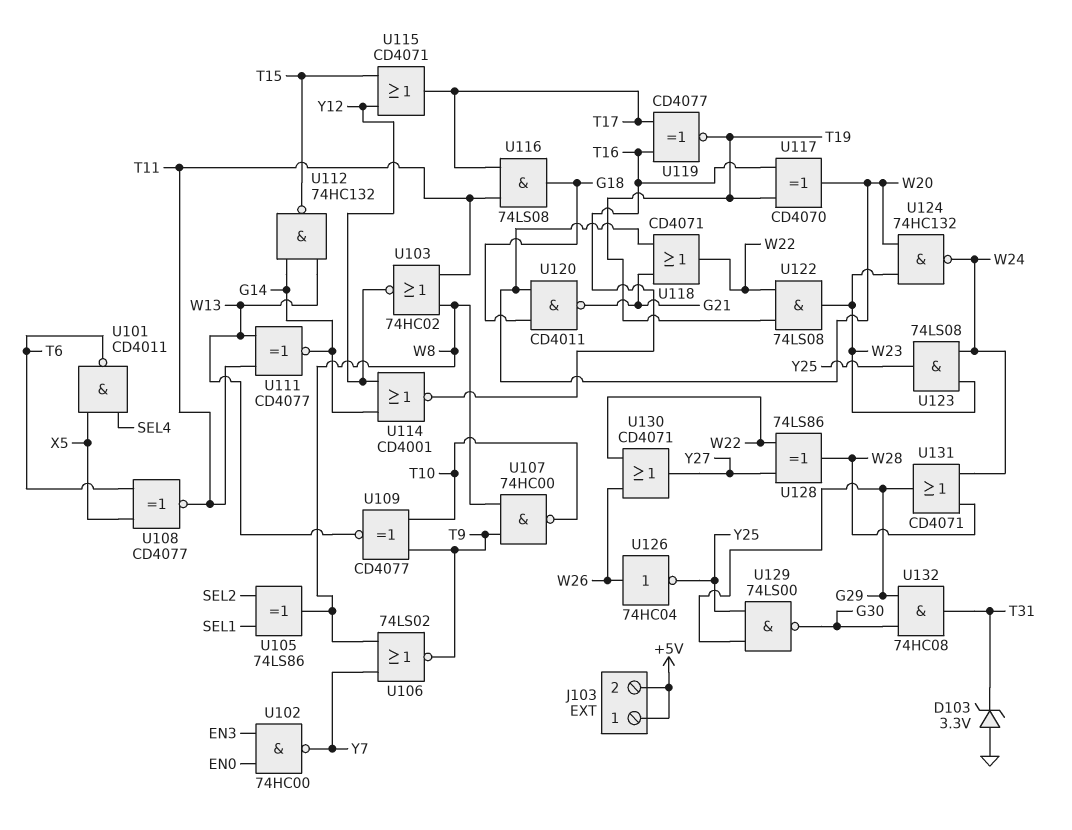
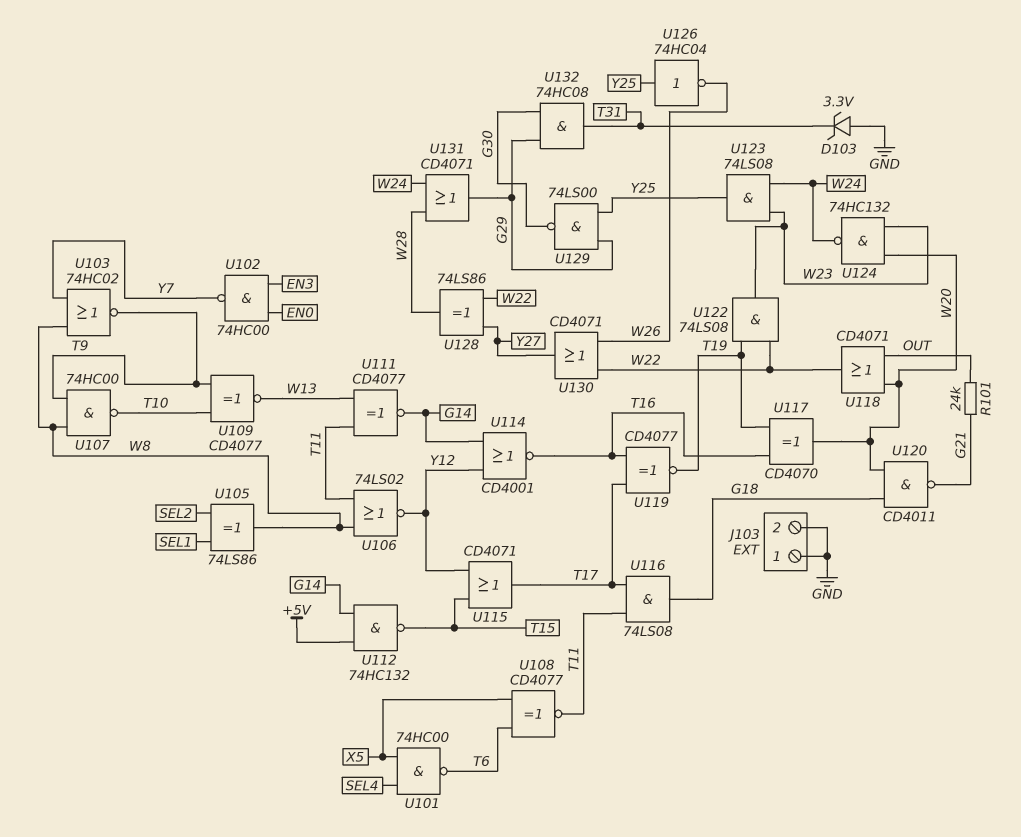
J103 pin 1: +5V -> GND
J103 pin 2: +5V -> GND
R101: none -> 24k (G21, OUT)
U101: NAND CD4011 (in SEL4, in X5, out T6) -> NAND 74HC00 (in SEL4, in X5, out T6)
U103: NOR 74HC02 (in T11, in W8, out Y12) -> NOR 74HC02 (in W8, in Y7, out T9)
U106: NOR 74LS02 (in W8, in Y7, out T9) -> NOR 74LS02 (in T11, in W8, out Y12)
U112: NAND 74HC132 (in G14, in W13, out T15) -> NAND 74HC132 (in +5V, in G14, out T15)
U118: OR CD4071 (in G21, in W20, out W22) -> OR CD4071 (in OUT, in W20, out W22)
U126: NOT 74HC04 (in W26, out Y25) -> NOT 74HC04 (in Y25, out W26)

